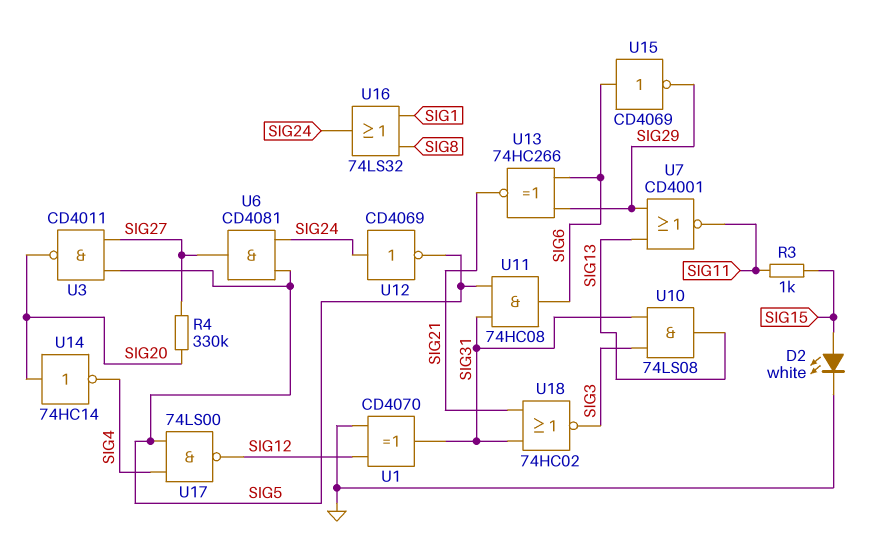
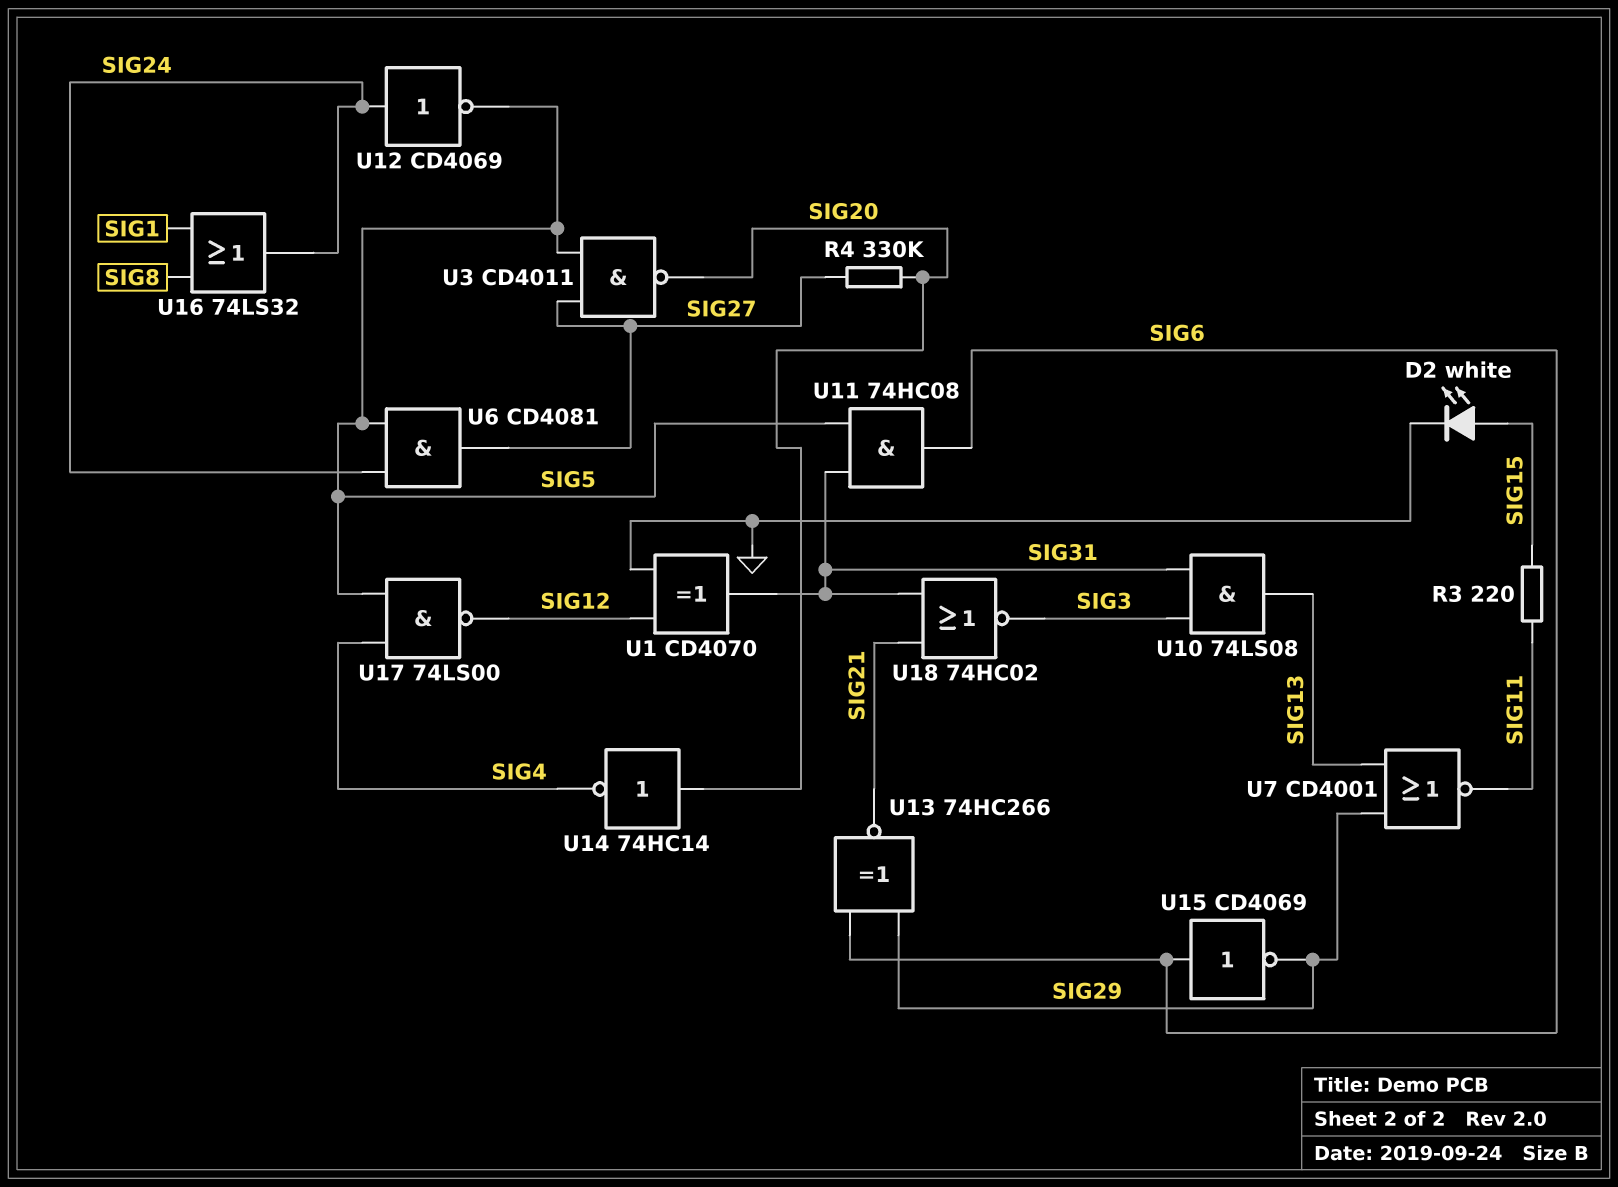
R3: 1k (SIG11, SIG15) -> 220 (SIG11, SIG15)

